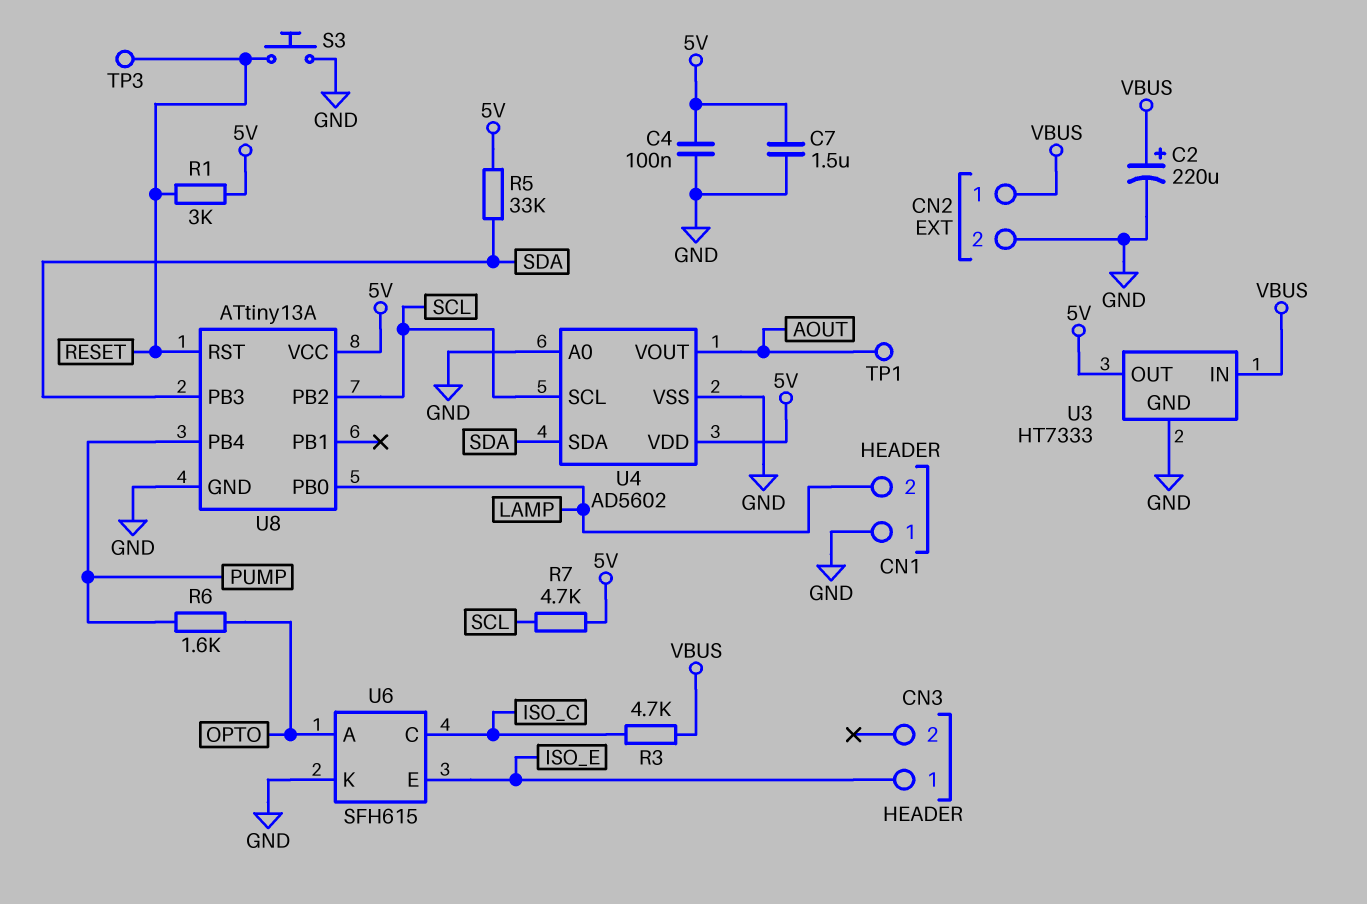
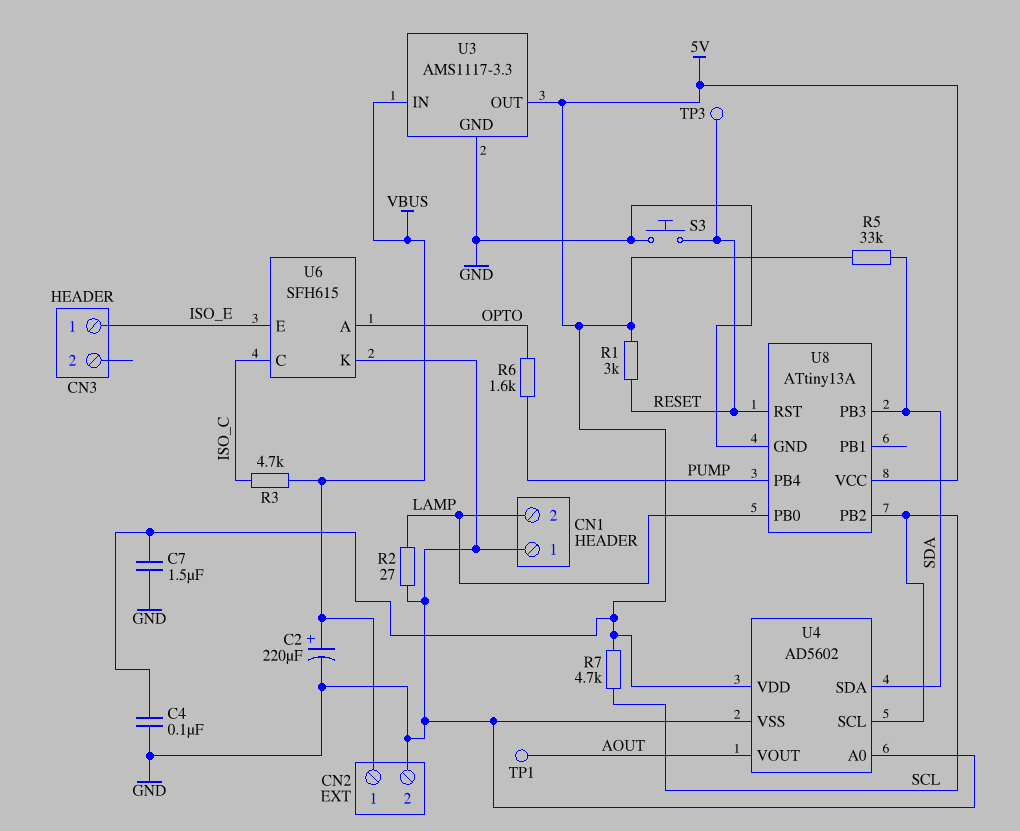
R2: none -> 27 (GND, LAMP)
U3: HT7333 -> AMS1117-3.3

